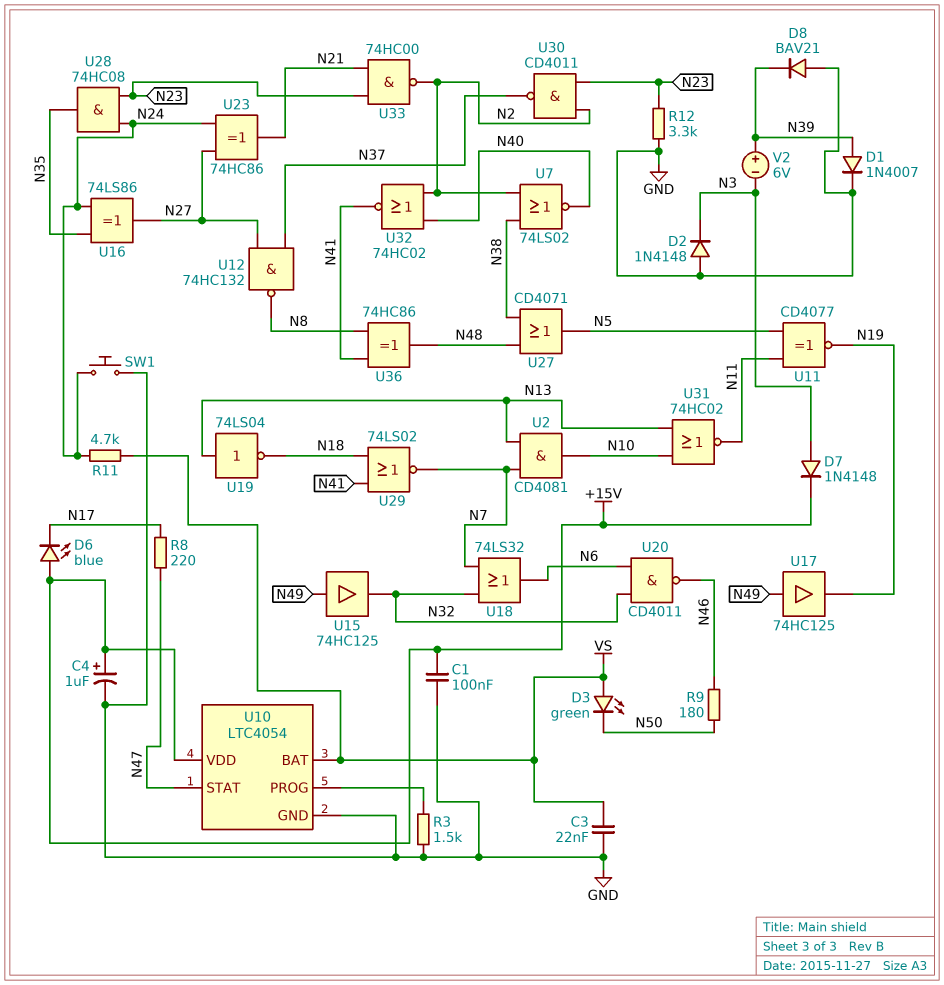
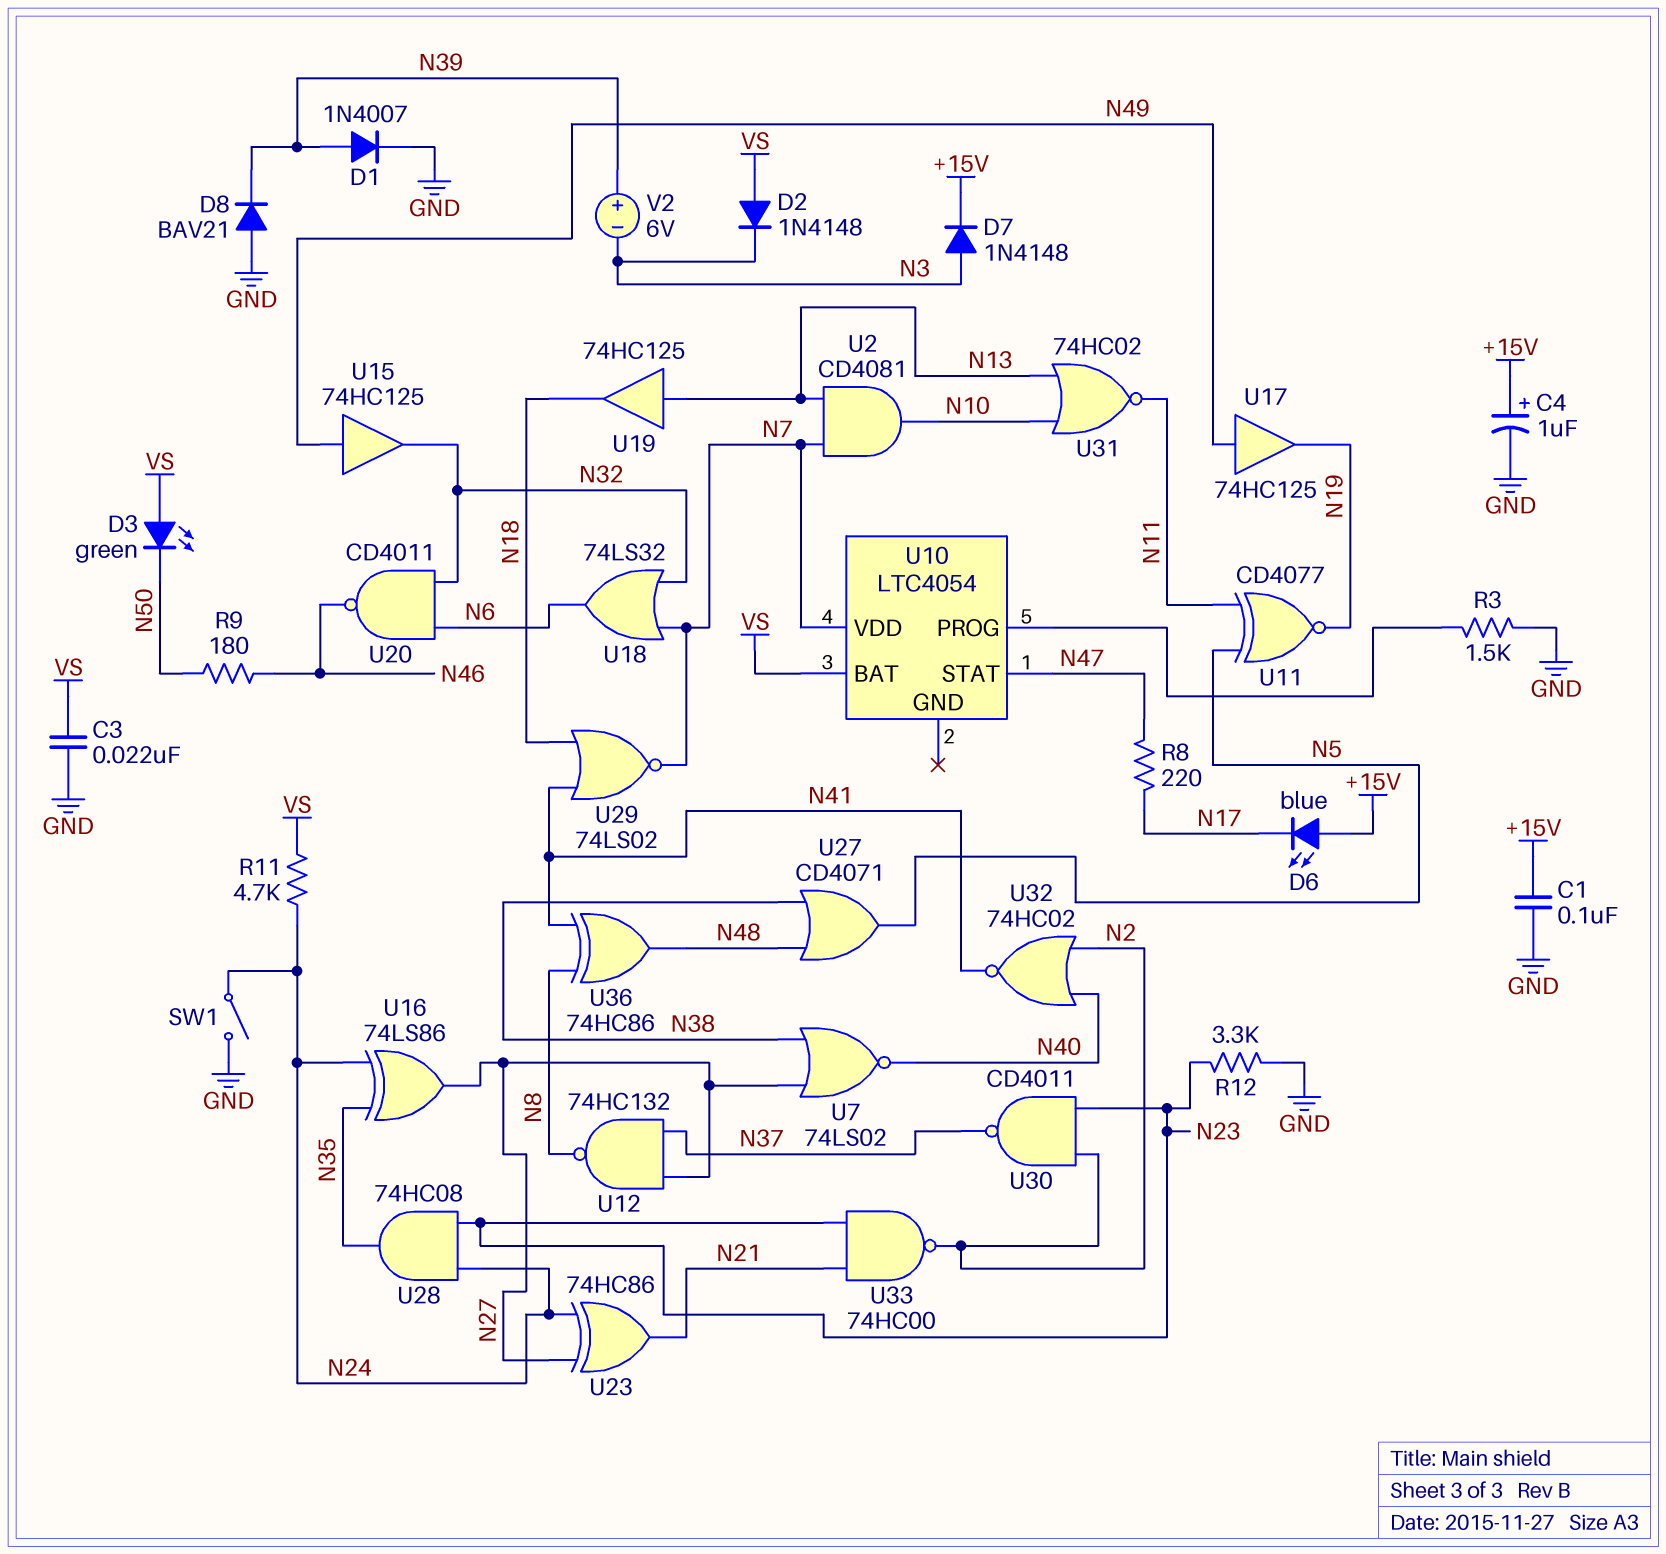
D2: diode 1N4148 (A GND, K N3) -> diode 1N4148 (A VS, K N3)
SW1: button (GND, N24) -> switch (GND, N24)
U7: NOR 74LS02 (in N2, in N38, out N40) -> NOR 74LS02 (in N27, in N38, out N40)
U10 pin GND: GND -> none
U10 pin VDD: +15V -> N7
U19: NOT 74LS04 (in N13, out N18) -> buffer 74HC125 (in N13, out N18)

